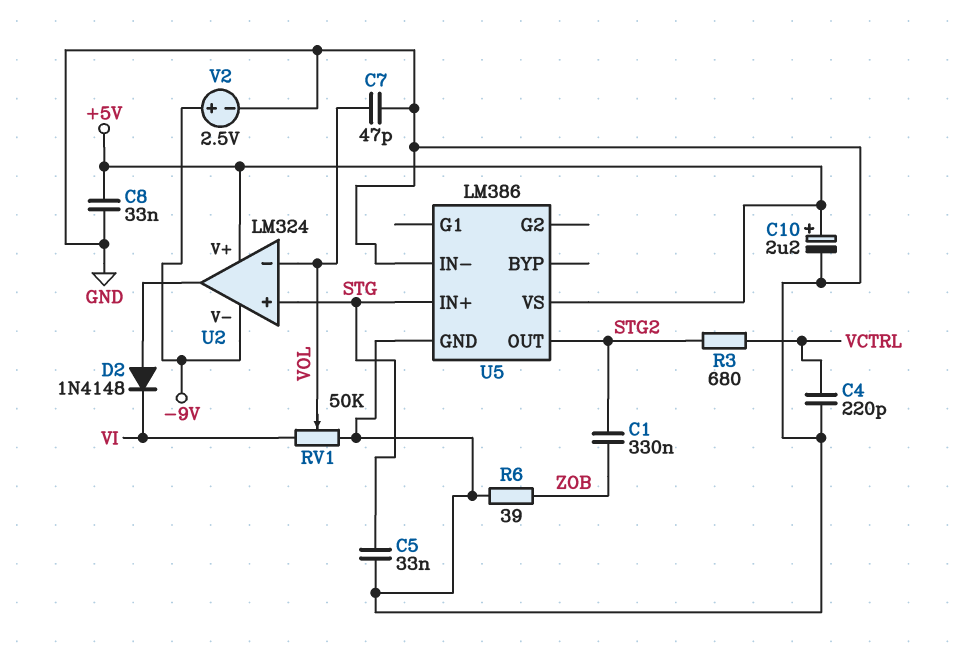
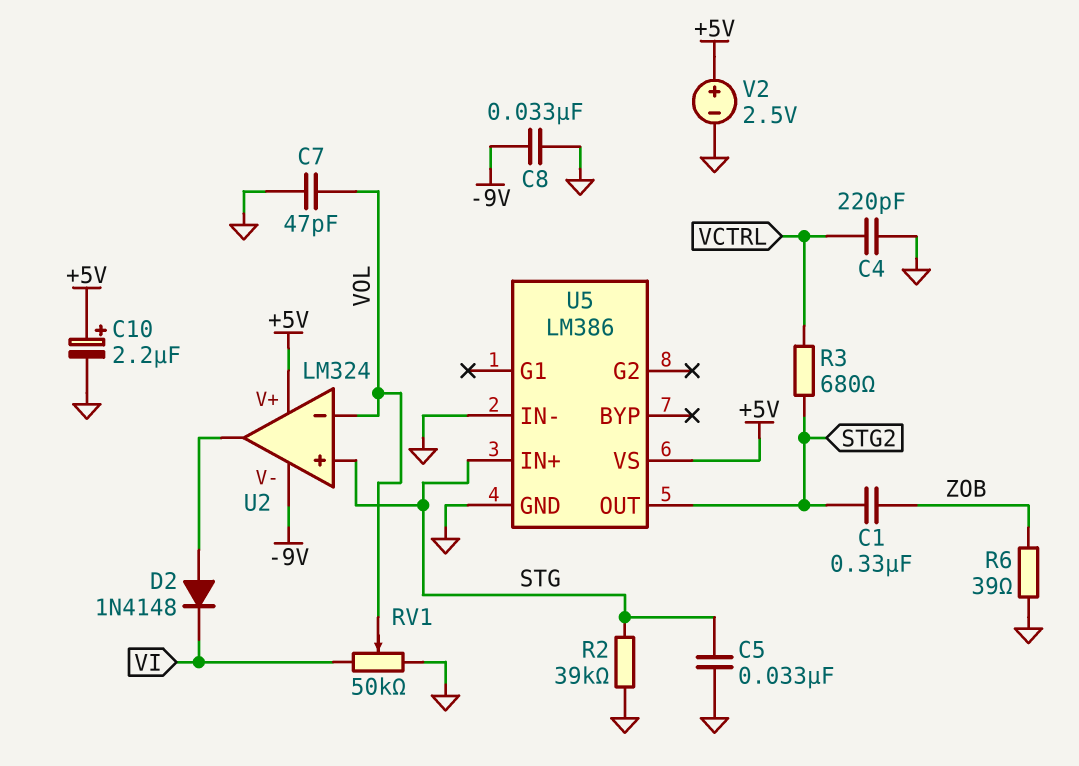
C8: 33nF (+5V, GND) -> 33nF (-9V, GND)
R2: none -> 39k (GND, STG)
V2: 2.5V (plus -9V, minus GND) -> 2.5V (plus +5V, minus GND)

